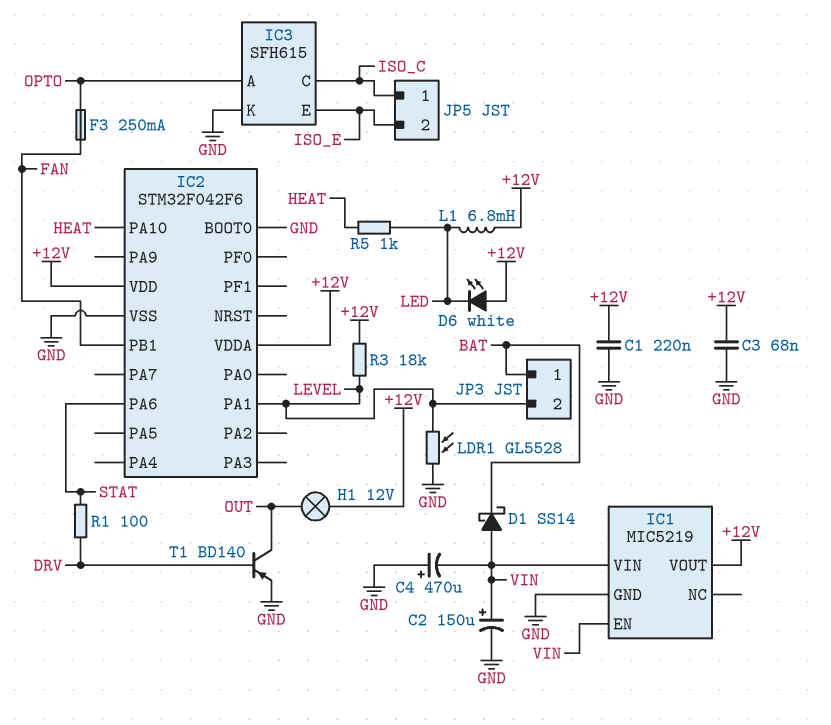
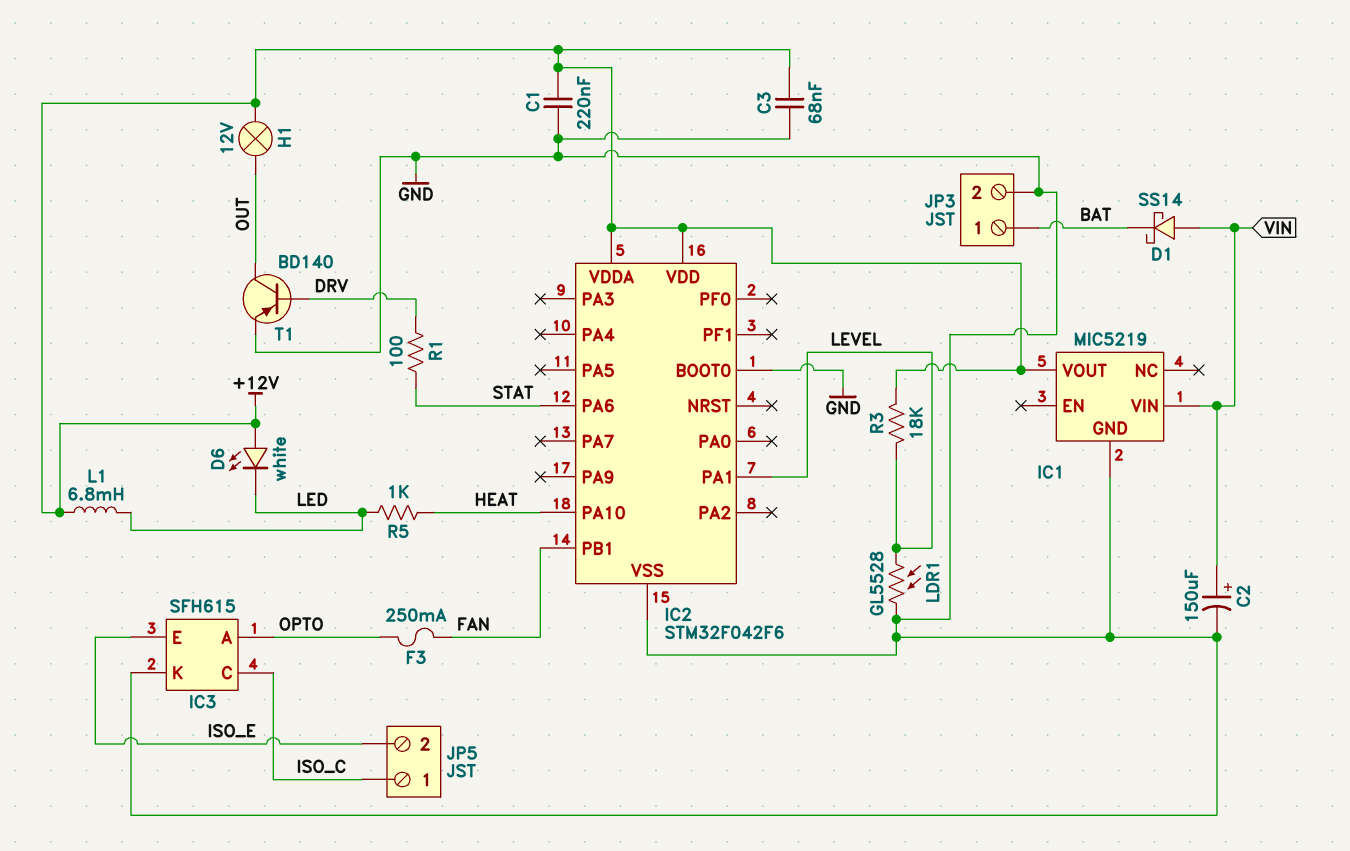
C4: 470uF (plus GND, minus VIN) -> none
IC1 pin EN: VIN -> none
JP3 pin 2: LEVEL -> GND

